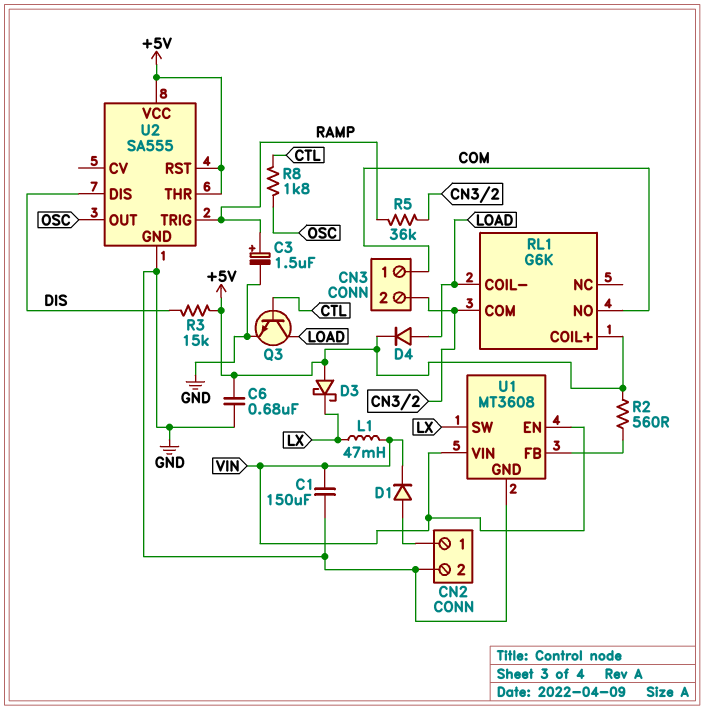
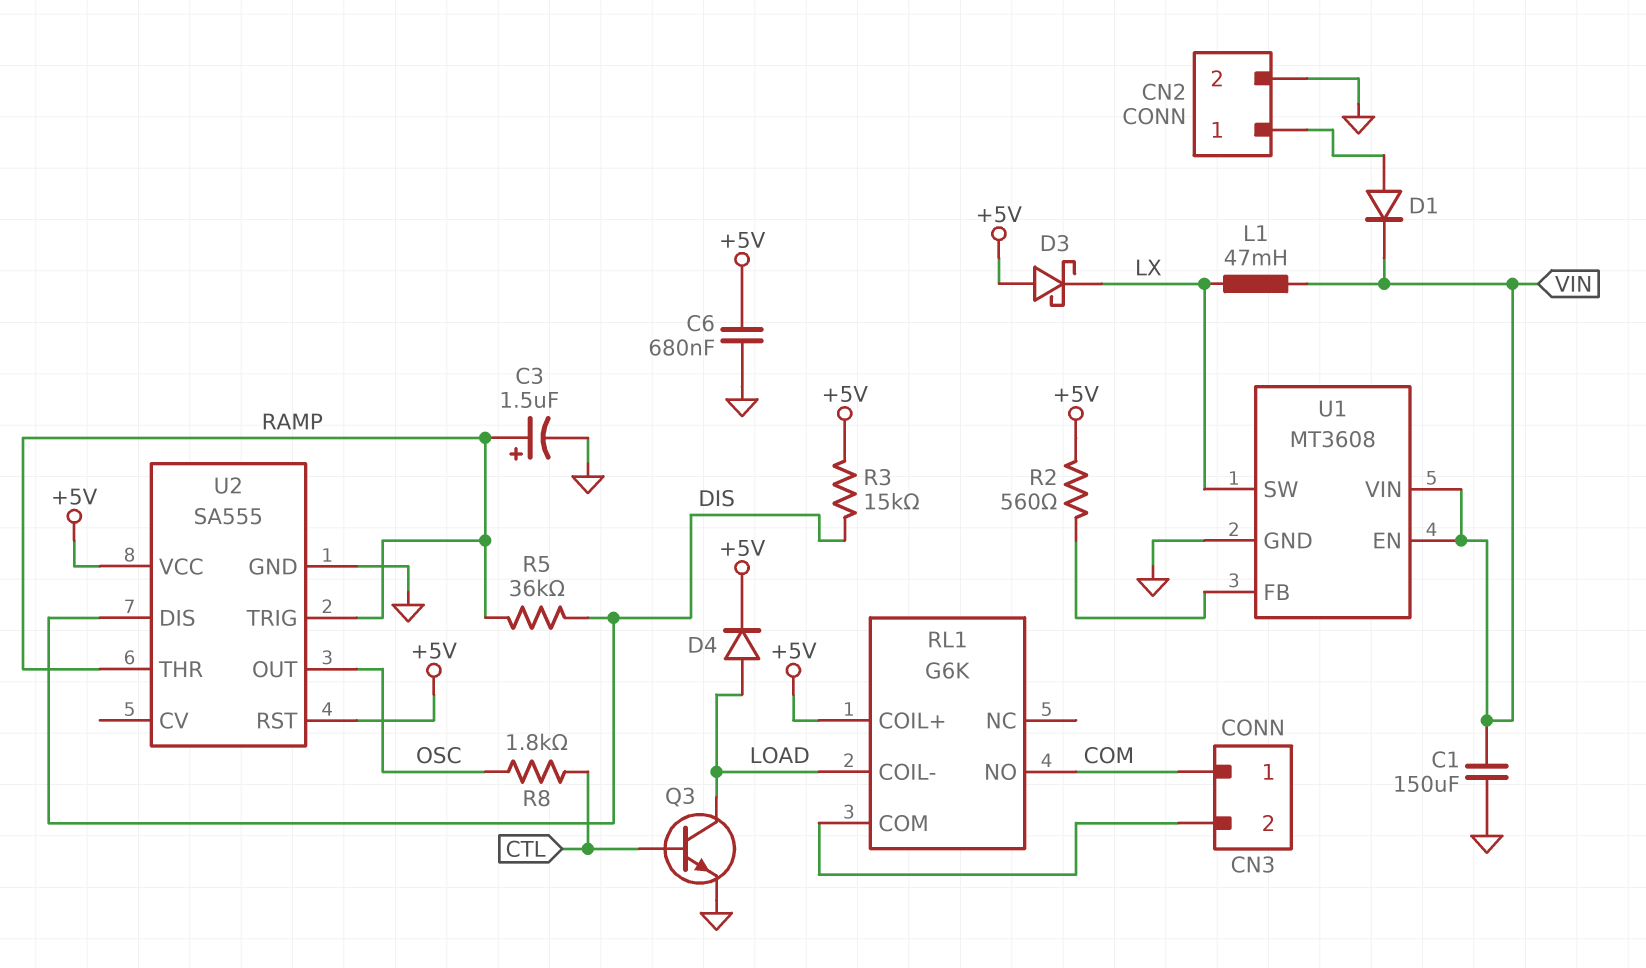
R5: 36k (CN3/2, RAMP) -> 36k (DIS, RAMP)
U2 pin THR: +5V -> RAMP

